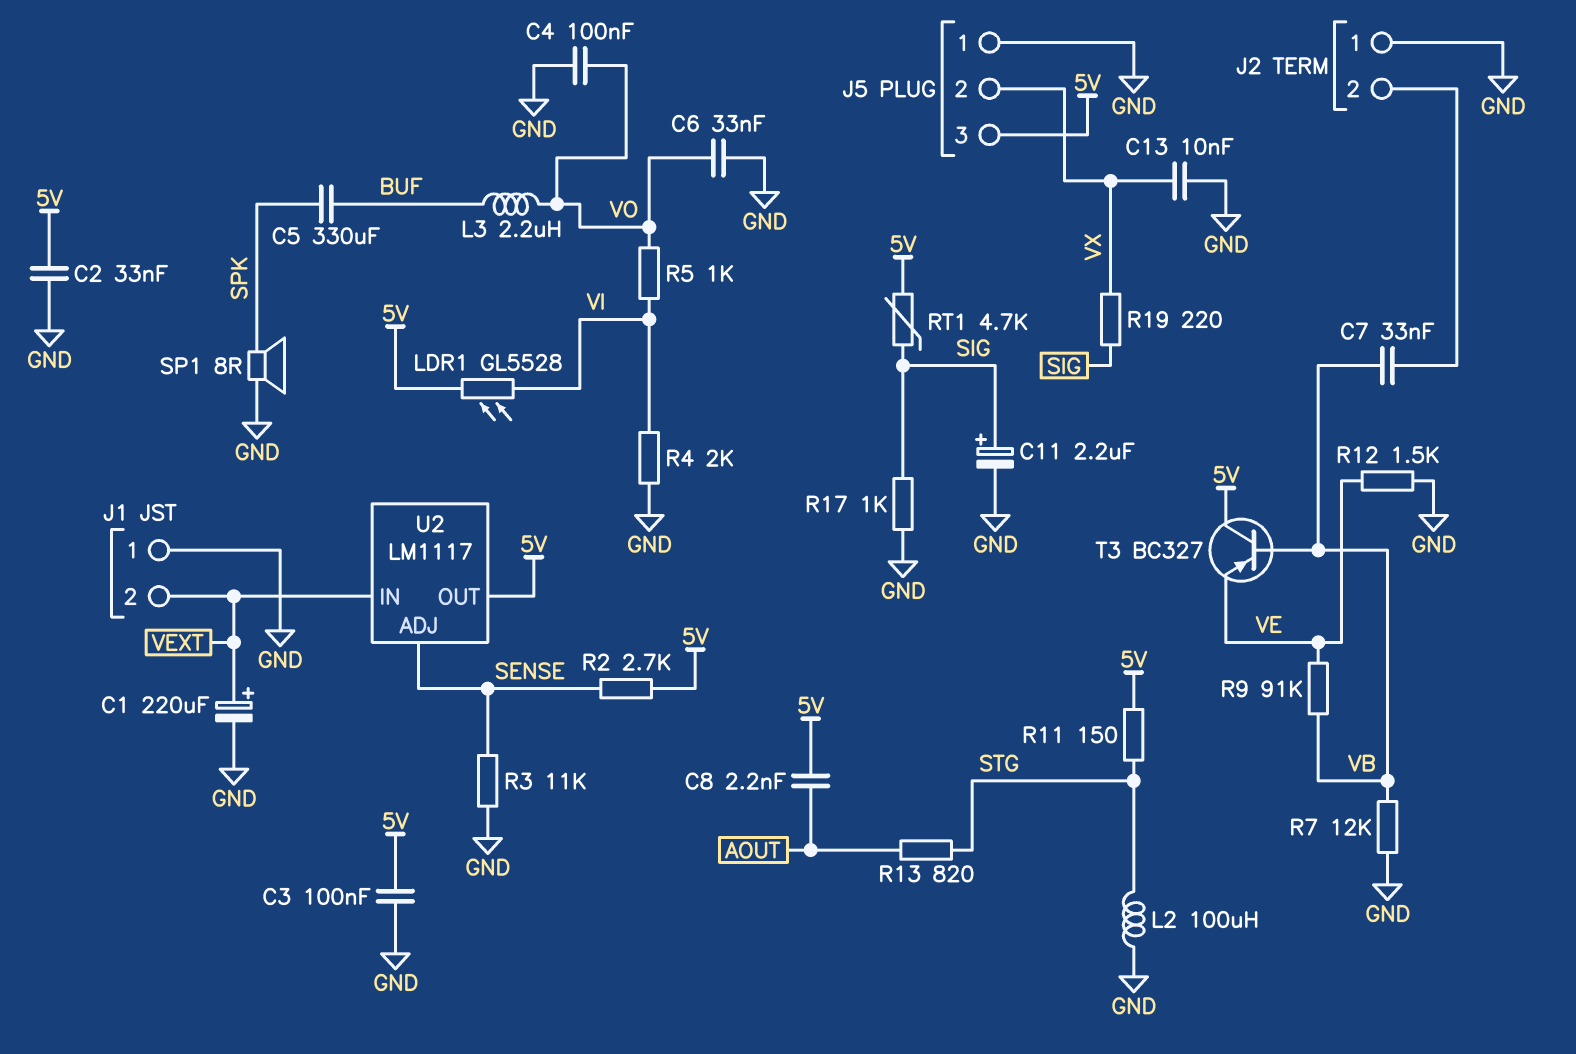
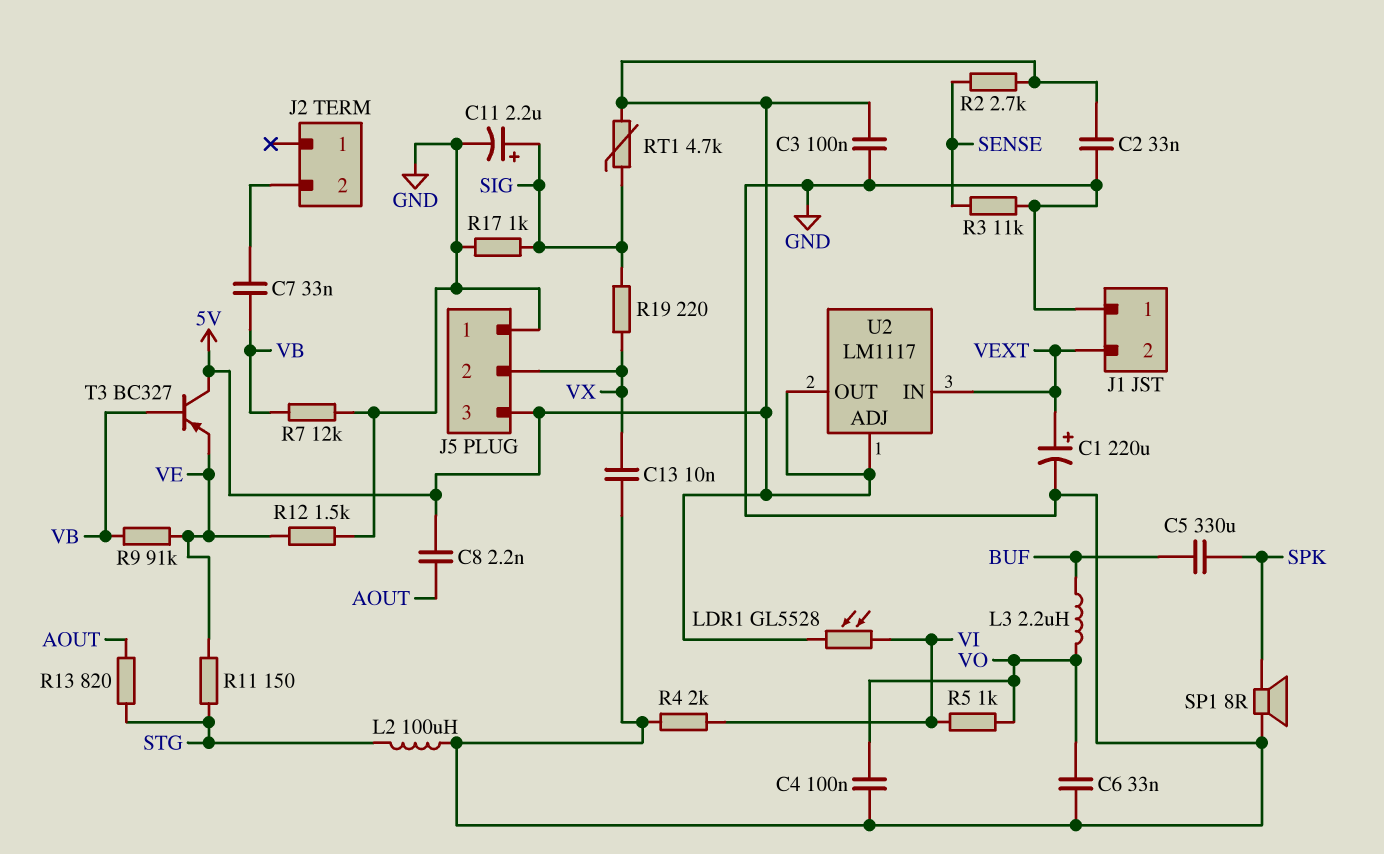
J2 pin 1: GND -> none
R11: 150 (5V, STG) -> 150 (STG, VE)
U2 pin ADJ: SENSE -> 5V

